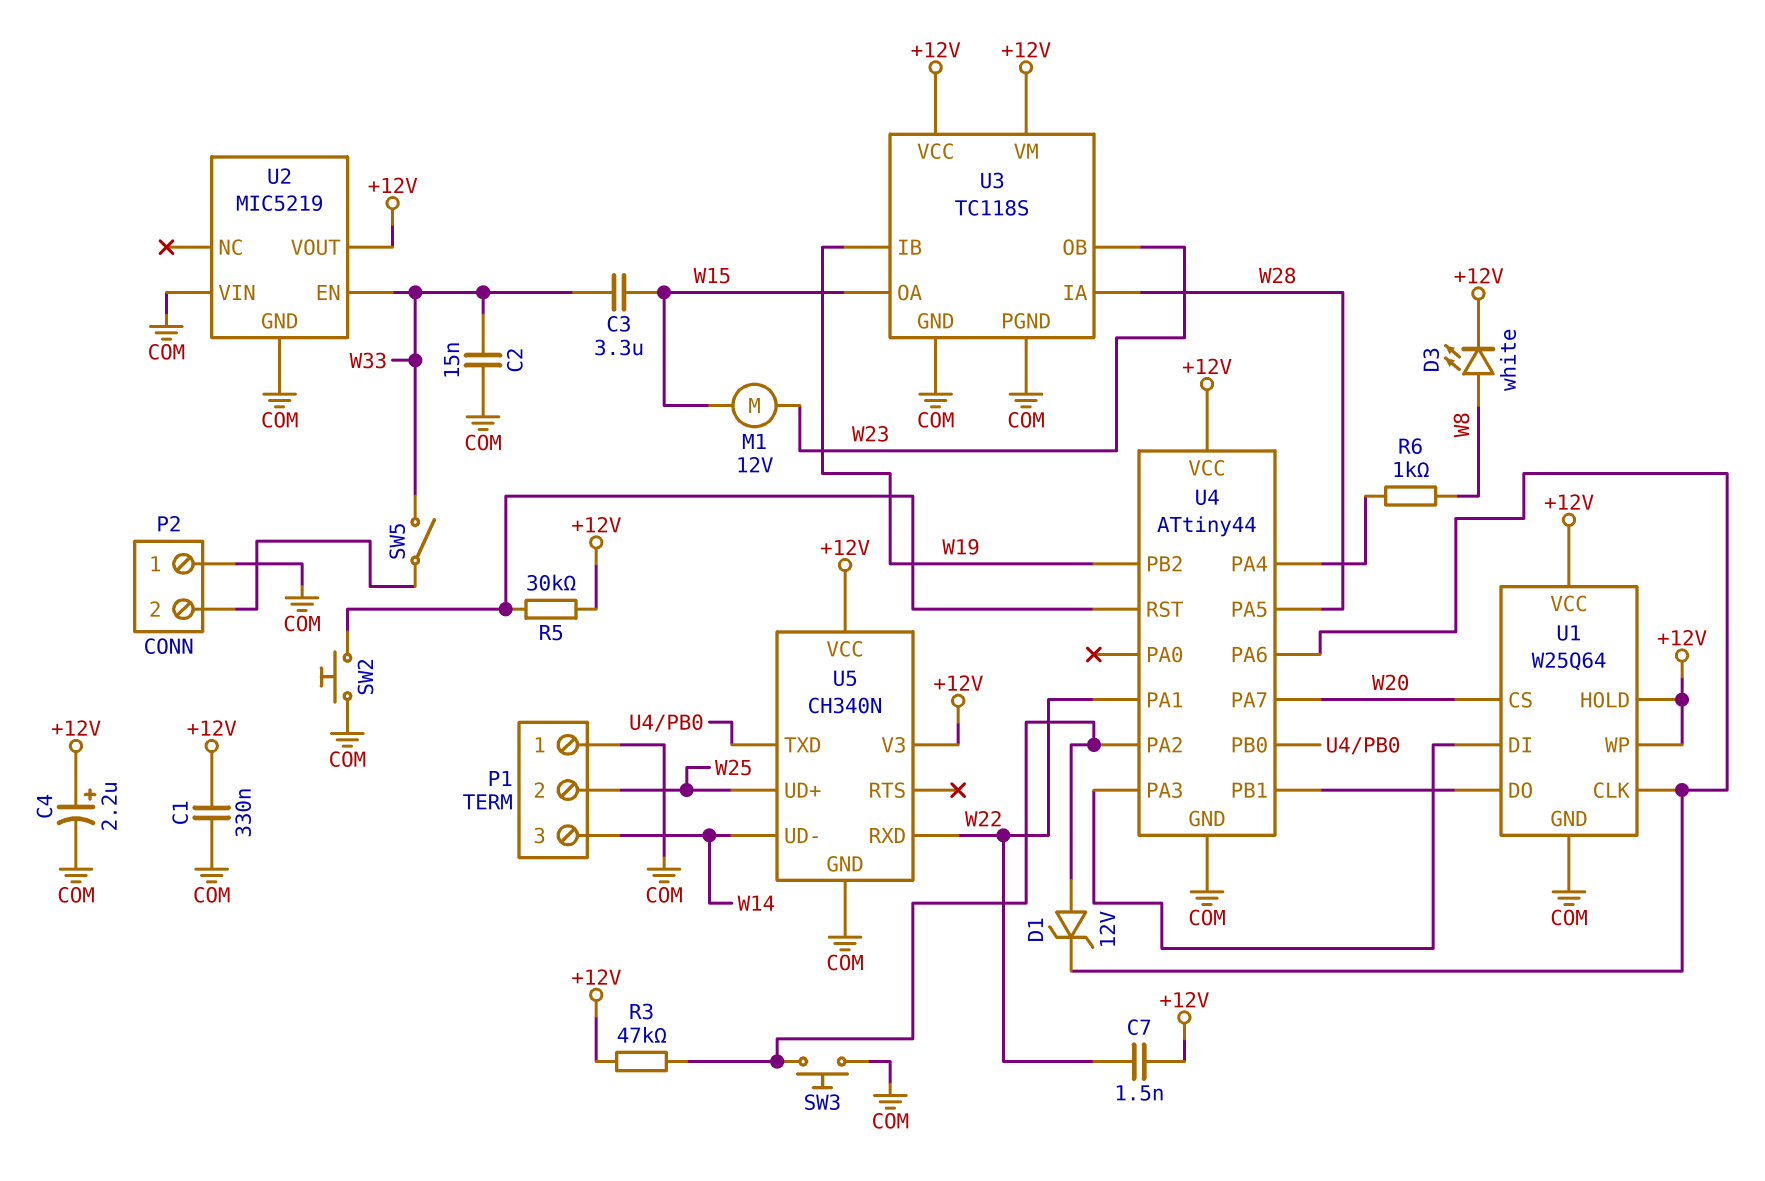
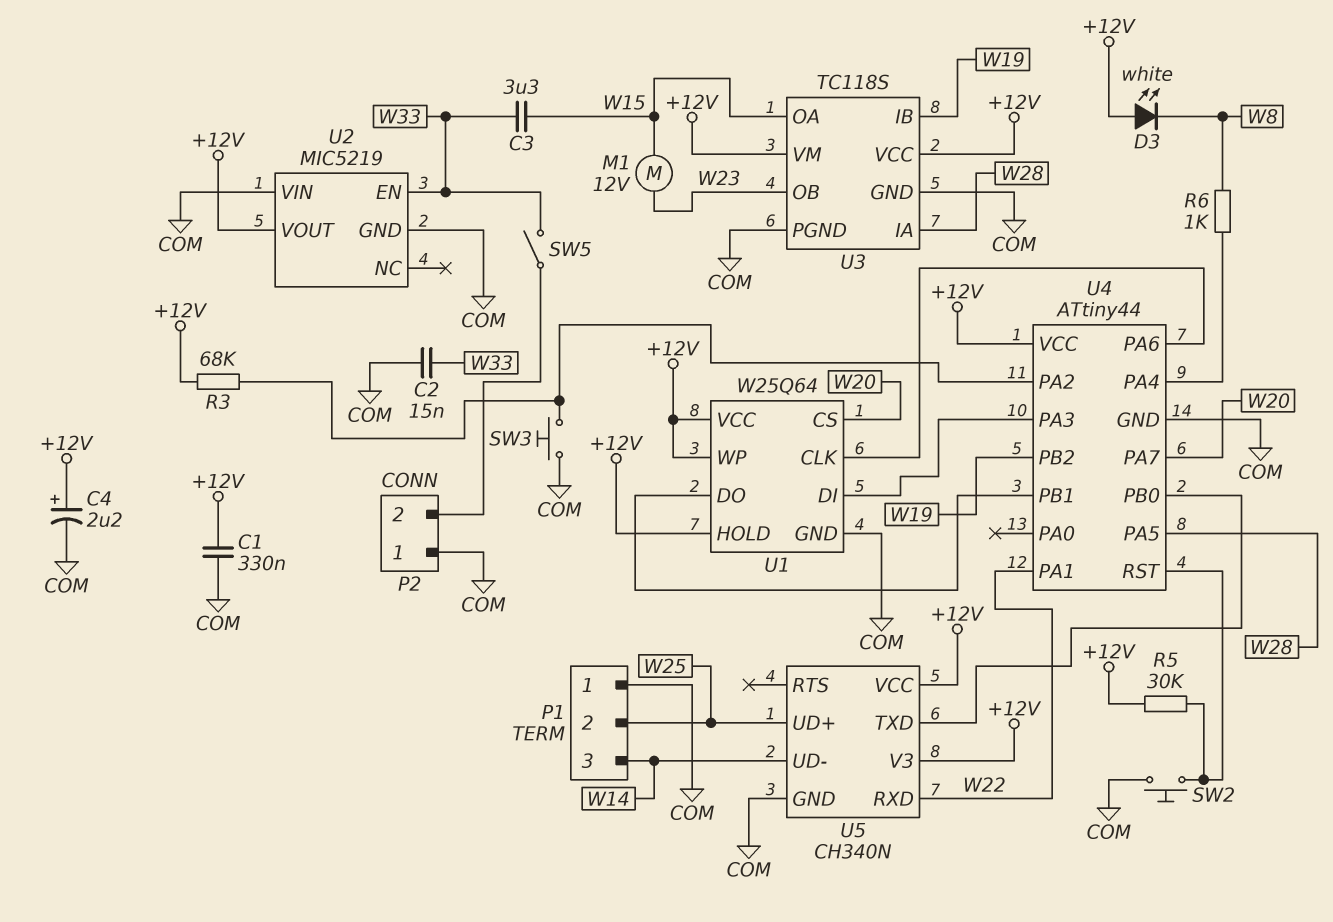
C7: 1.5nF (+12V, W22) -> none
D1: zener 12V (A U4/PA2, K U1/CLK) -> none
D3: LED white (A W8, K +12V) -> LED white (A +12V, K W8)
R3: 47k (+12V, U4/PA2) -> 68k (+12V, U4/PA2)

